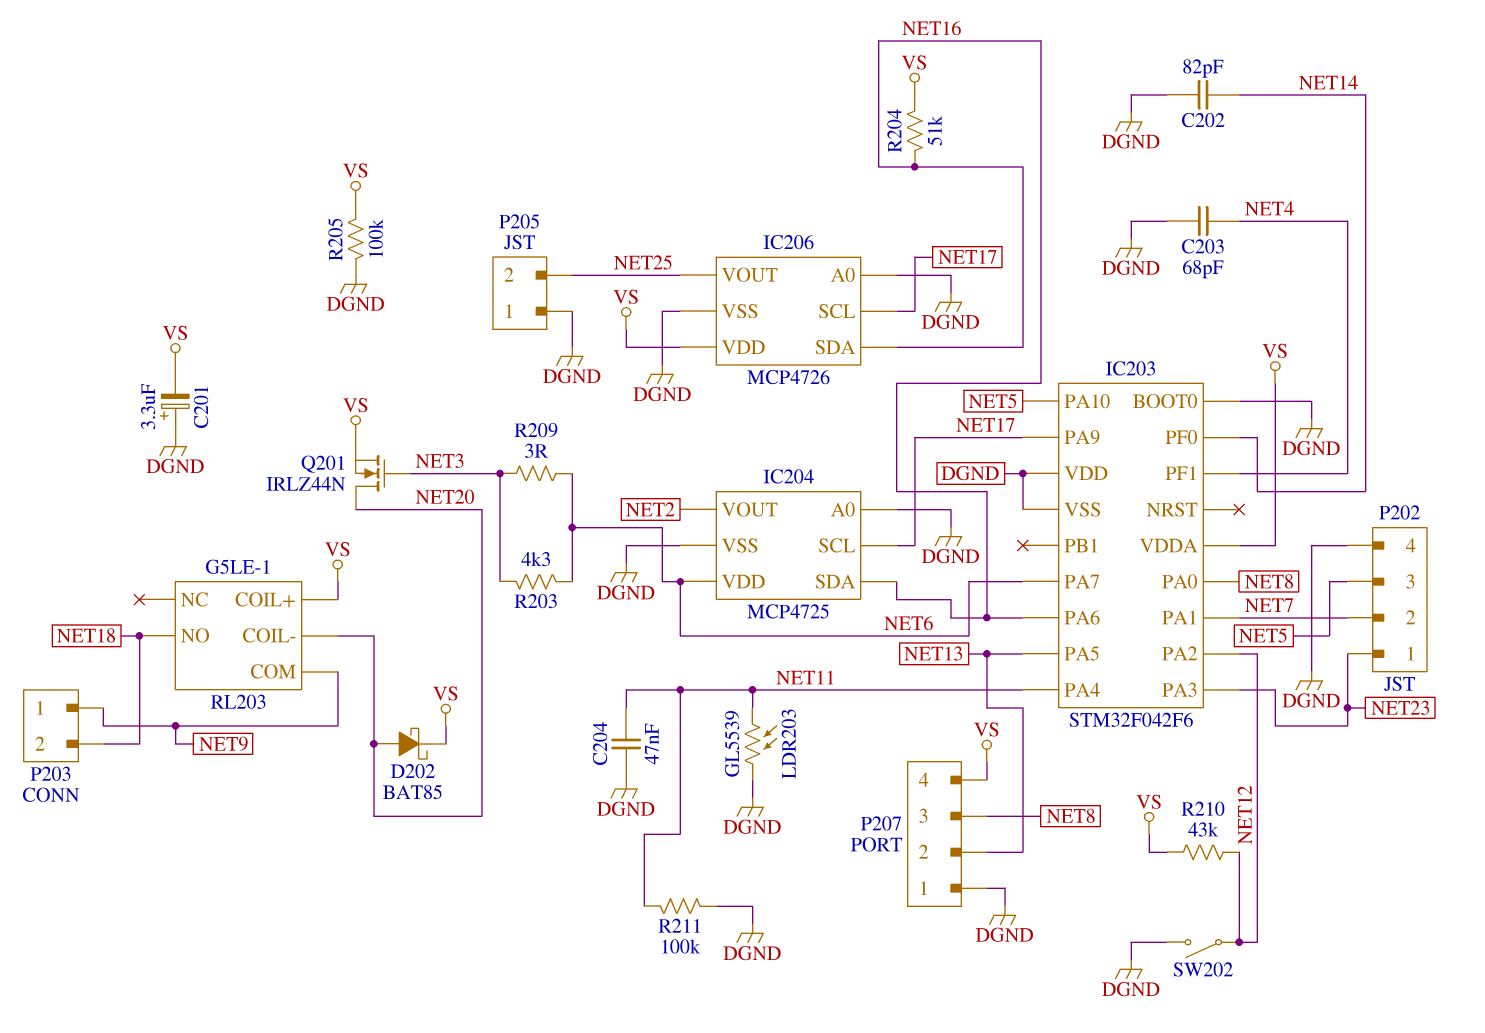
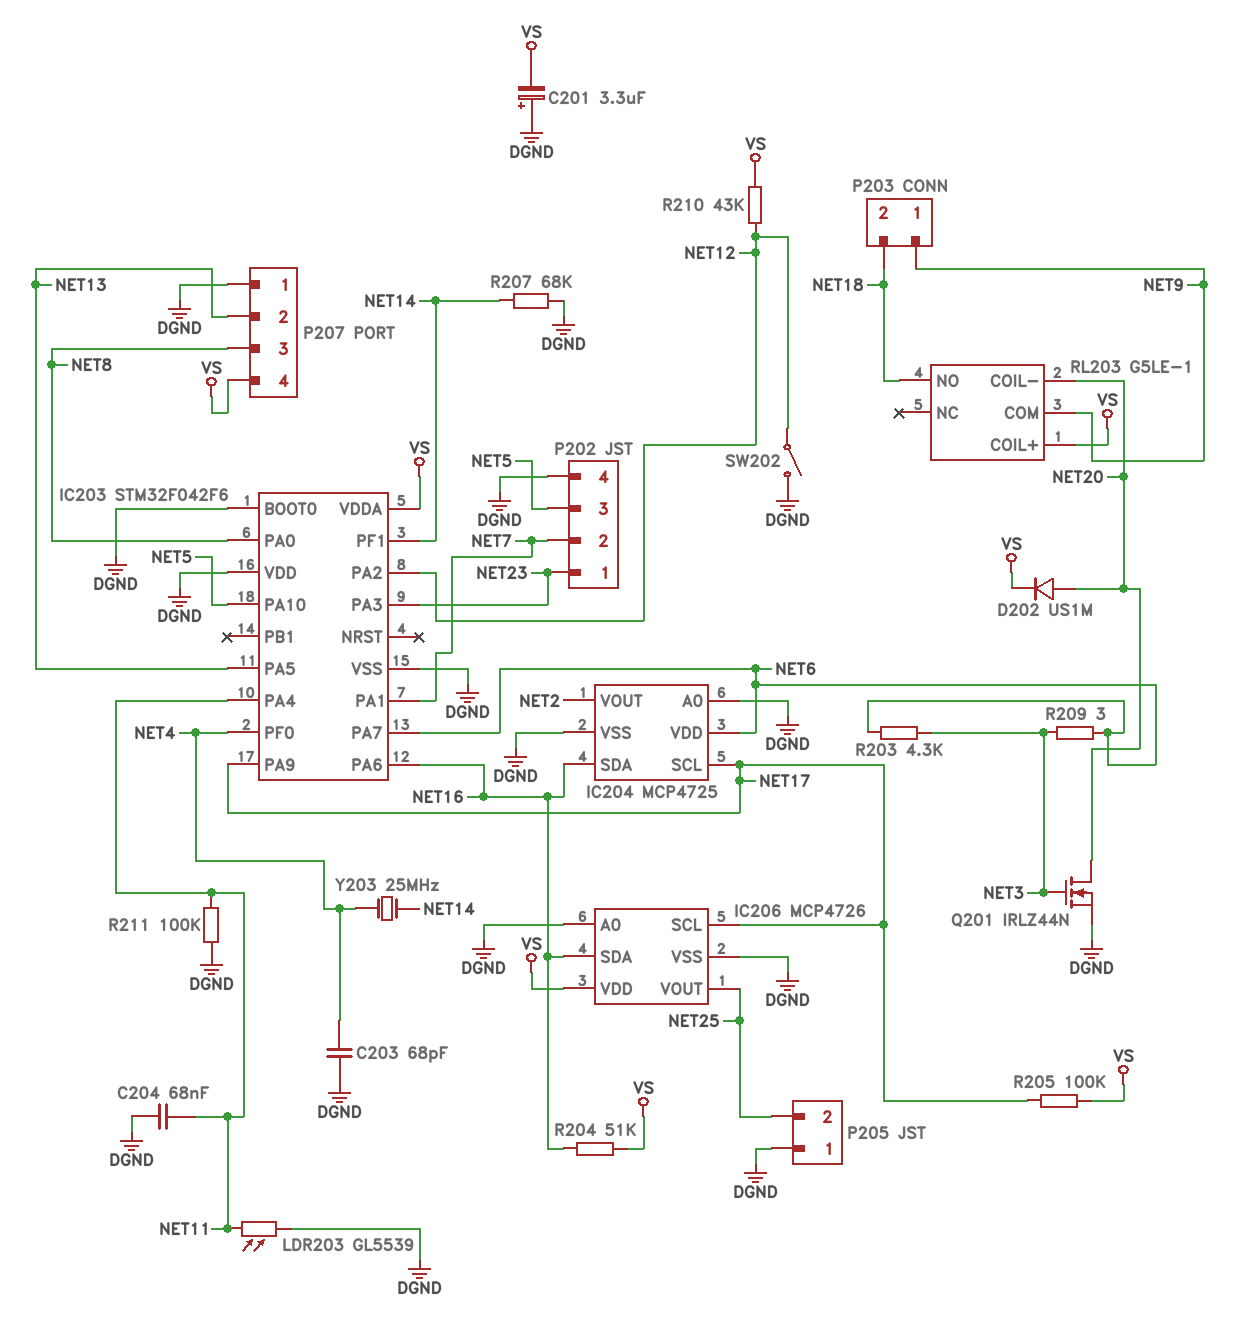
C202: 82pF (DGND, NET14) -> none
C204: 47nF (DGND, NET11) -> 68nF (DGND, NET11)
D202: schottky BAT85 (A NET20, K VS) -> diode US1M (A NET20, K VS)
IC203 pin PF0: NET14 -> NET4
IC203 pin PF1: NET4 -> NET14
Q201: NMOS IRLZ44N (G NET3, D NET20, S VS) -> NMOS IRLZ44N (G NET3, D NET20, S DGND)
R205: 100k (DGND, VS) -> 100k (NET17, VS)
R207: none -> 68k (DGND, NET14)
Y203: none -> 25MHz (NET4, NET14)

